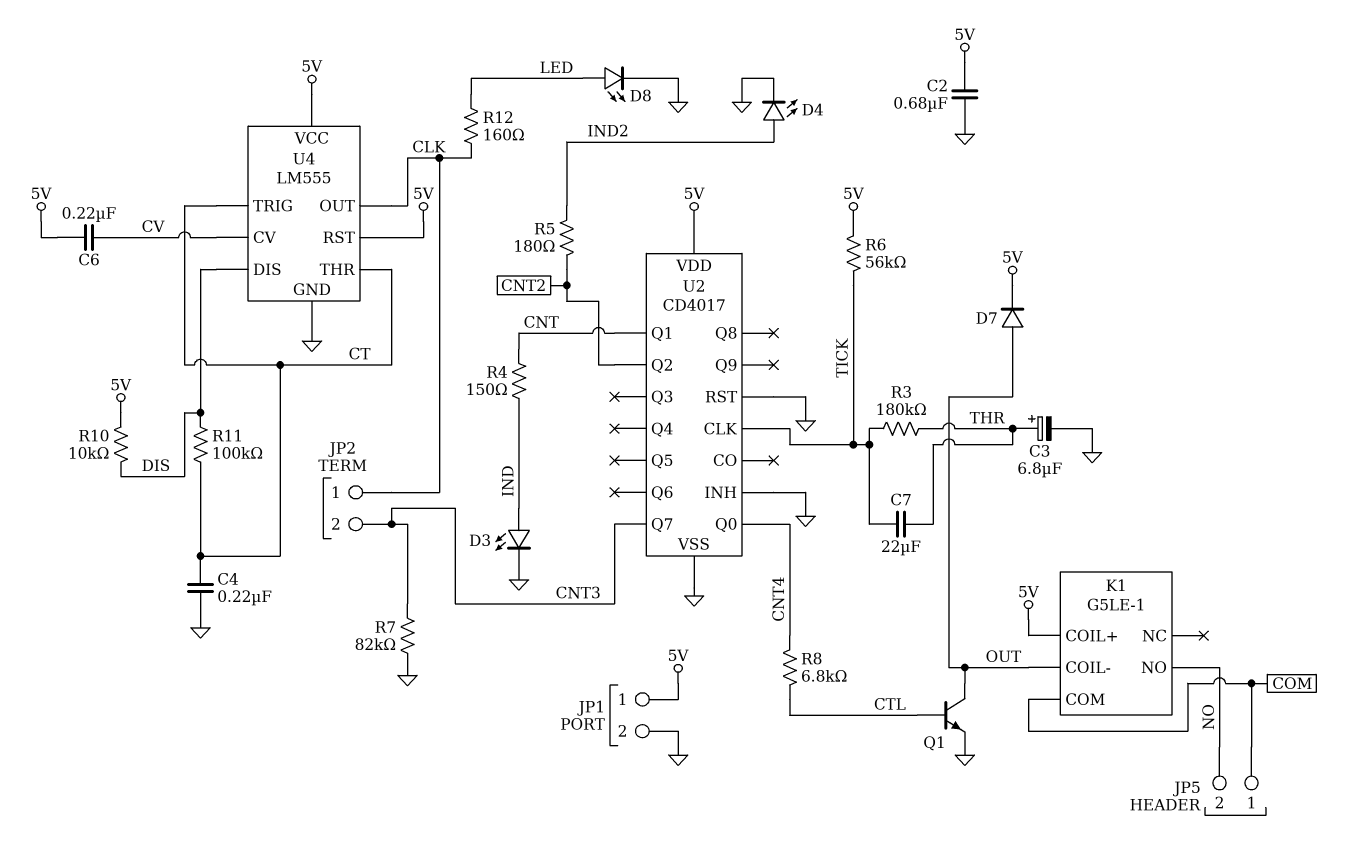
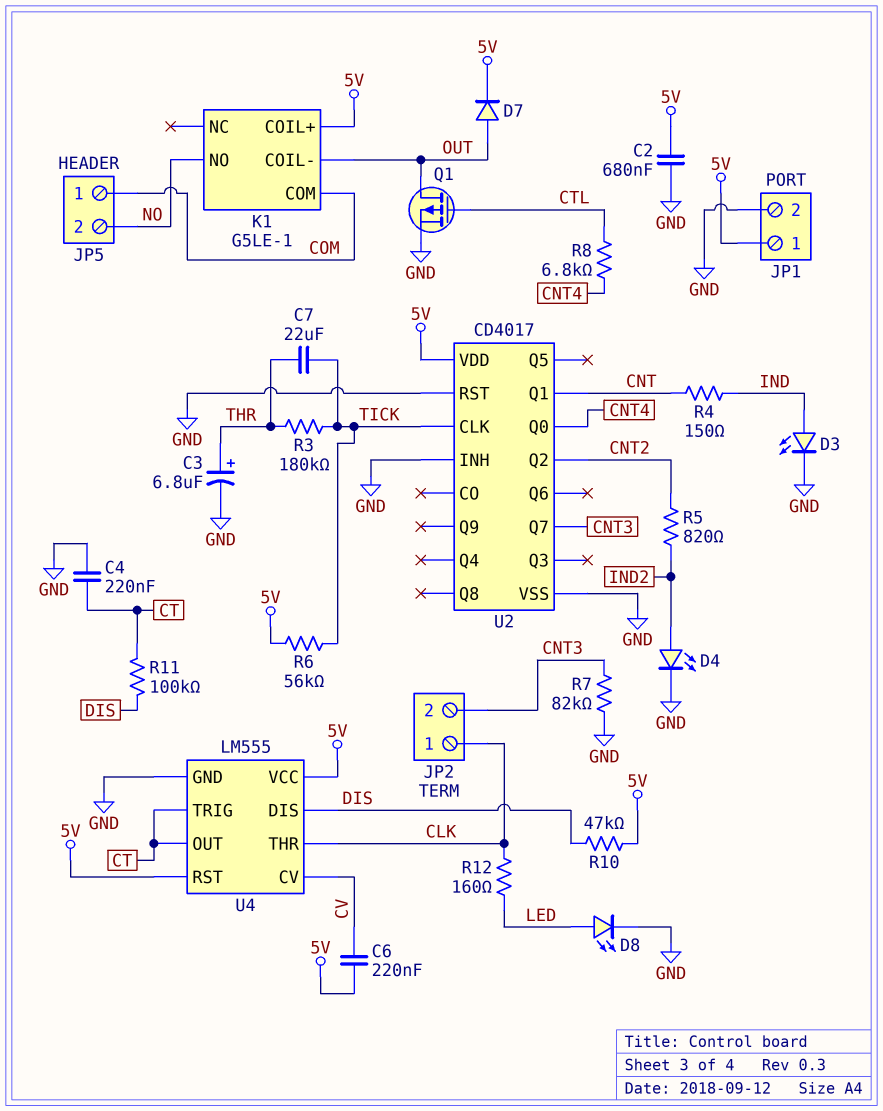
Q1: NPN (B CTL, C OUT, E GND) -> PMOS (G CTL, D OUT, S GND)
R5: 180 (CNT2, IND2) -> 820 (CNT2, IND2)
R10: 10k (5V, DIS) -> 47k (5V, DIS)
U4 pin OUT: CLK -> CT
U4 pin THR: CT -> CLK

